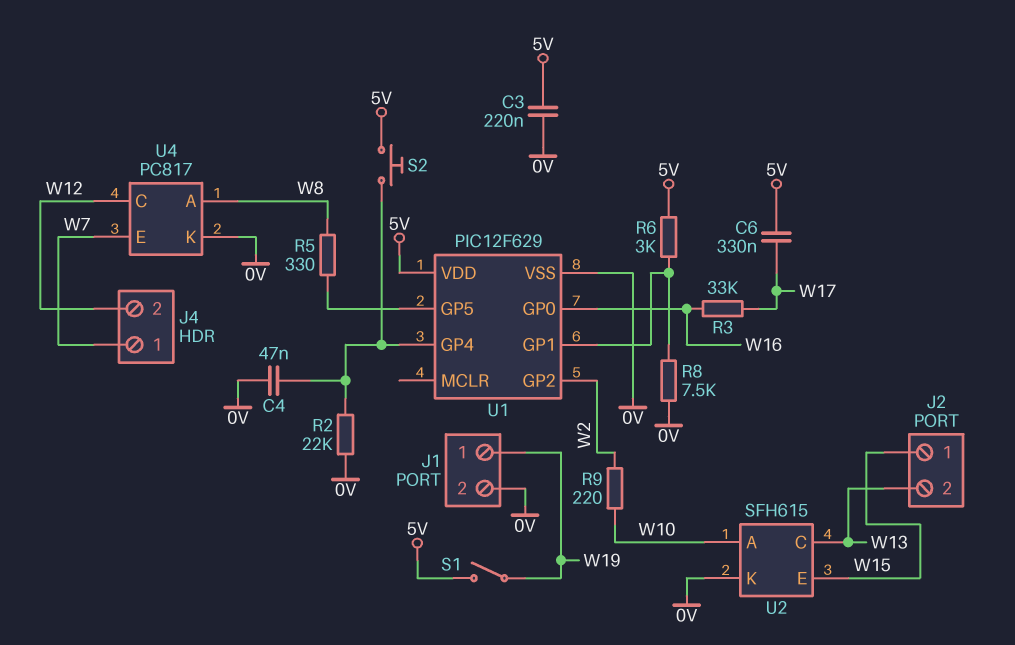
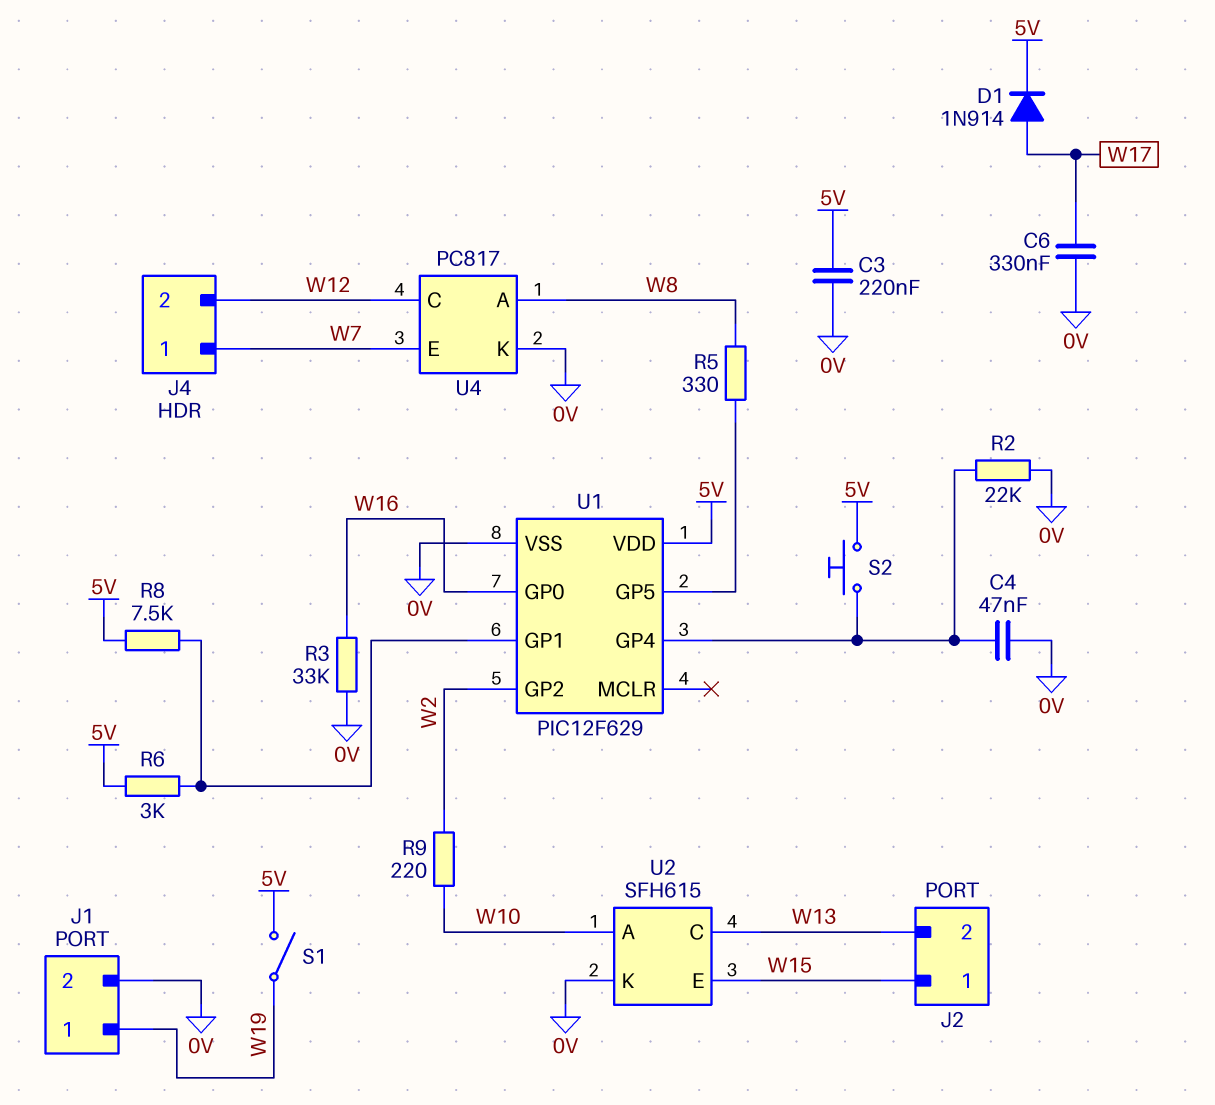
C6: 330nF (5V, W17) -> 330nF (0V, W17)
D1: none -> diode 1N914 (A W17, K 5V)
R3: 33k (W16, W17) -> 33k (0V, W16)
R8: 7.5k (0V, U1/GP1) -> 7.5k (5V, U1/GP1)

